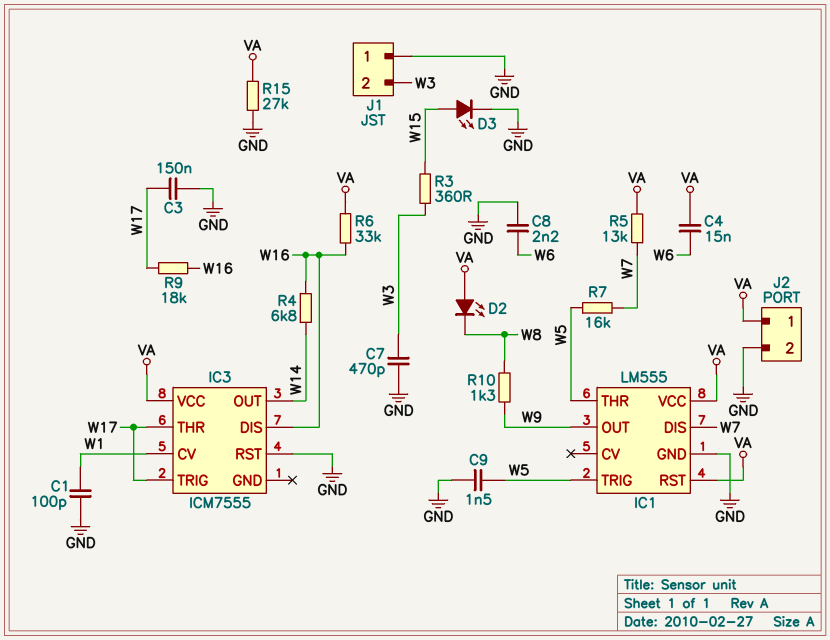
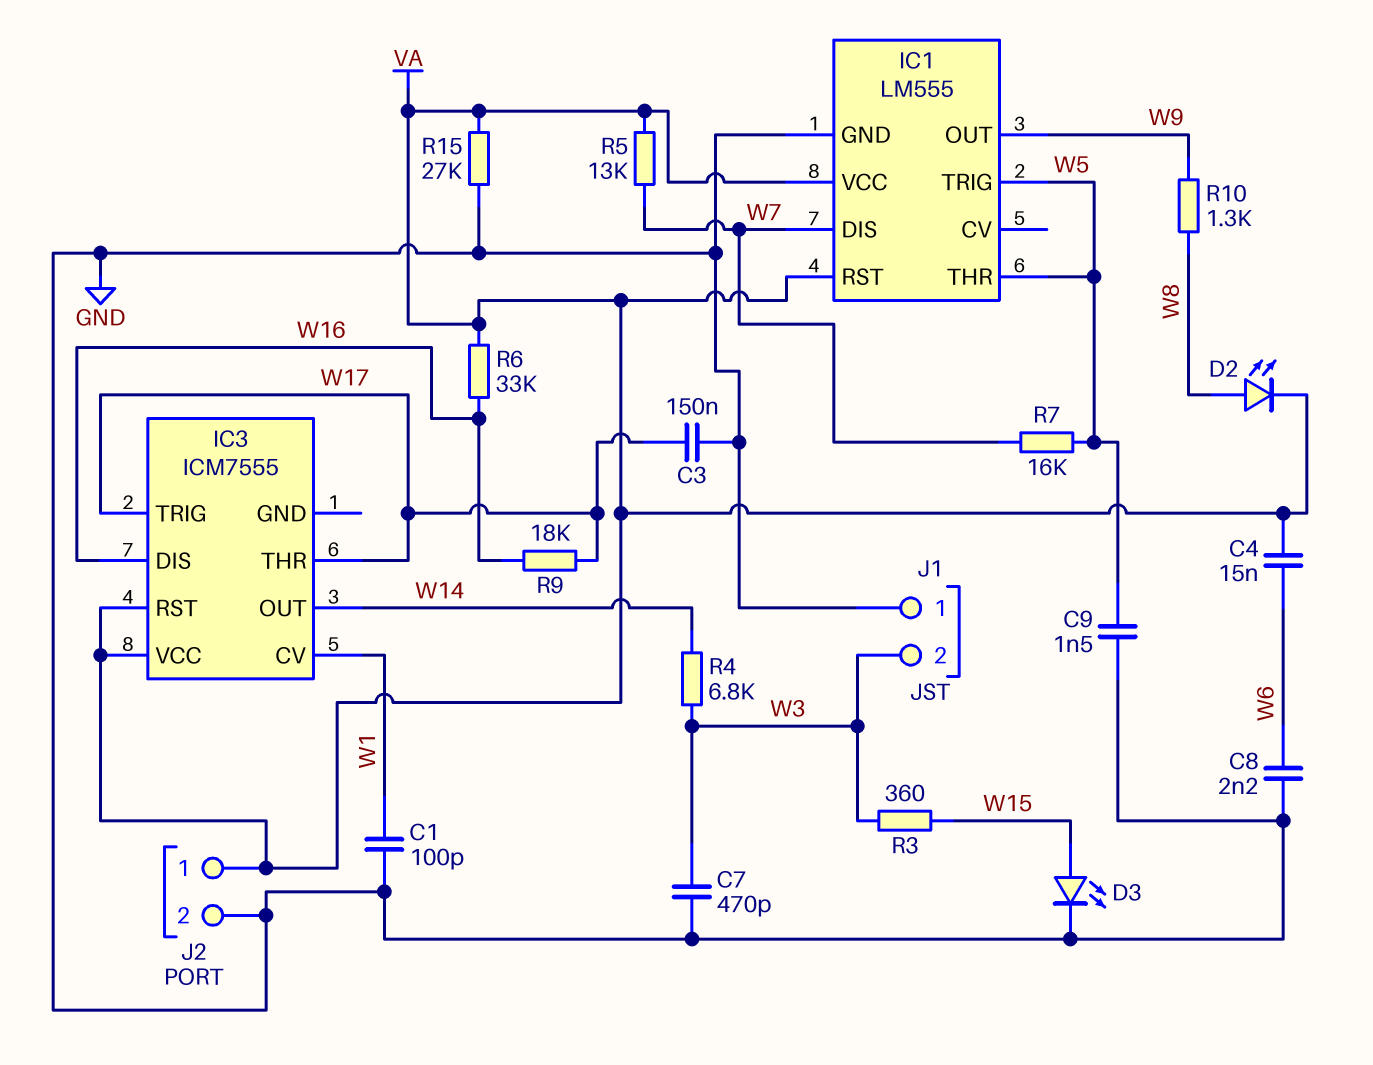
D2: LED (A VA, K W8) -> LED (A W8, K VA)
IC3 pin RST: GND -> VA
R4: 6.8k (W14, W16) -> 6.8k (W3, W14)

